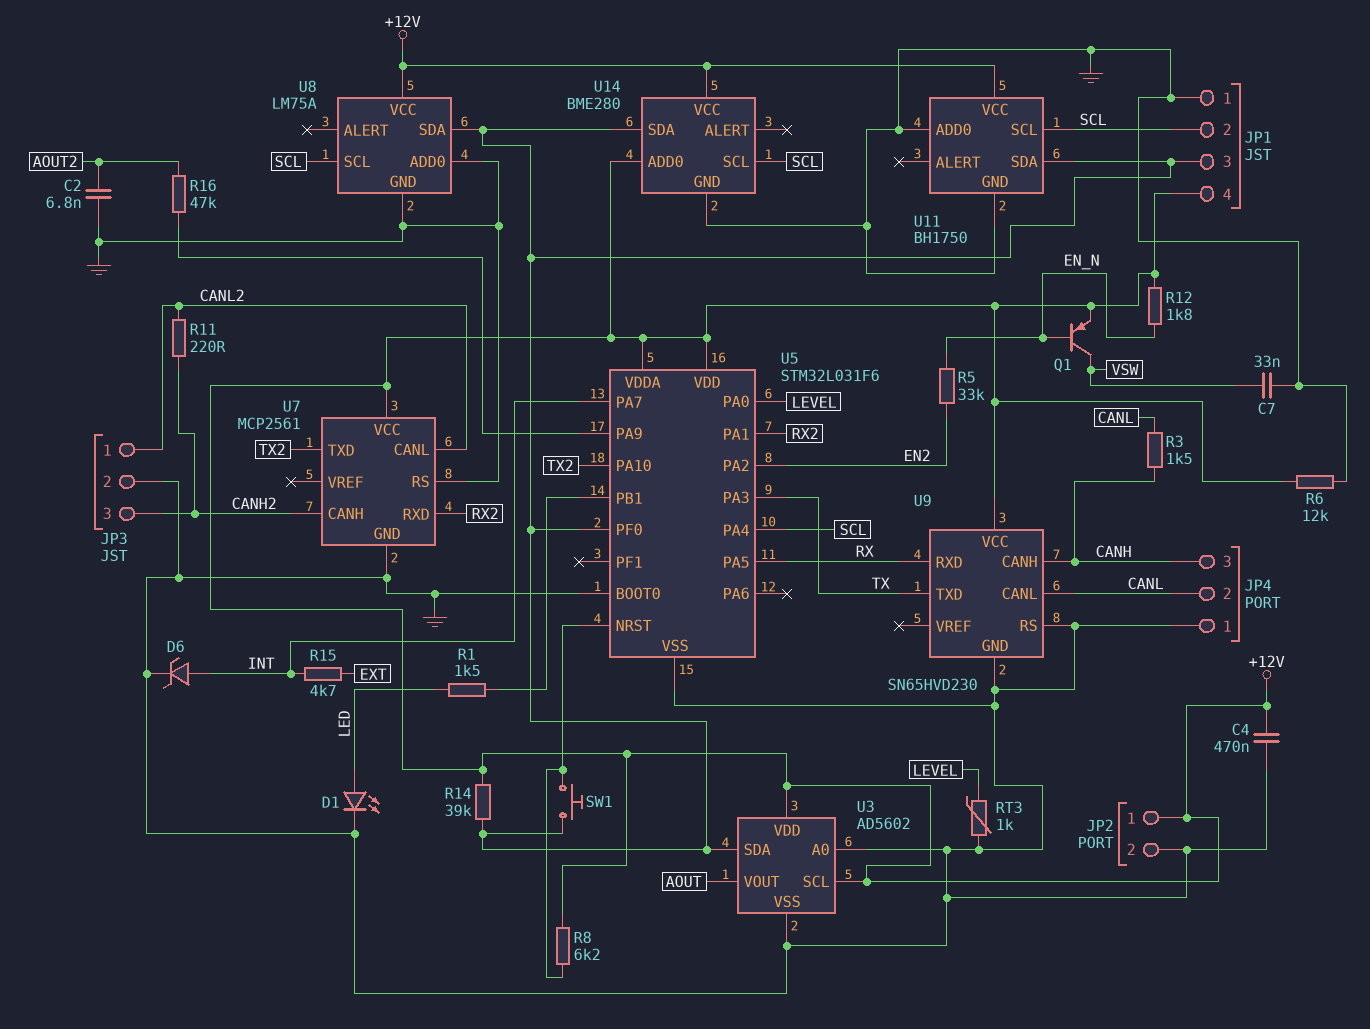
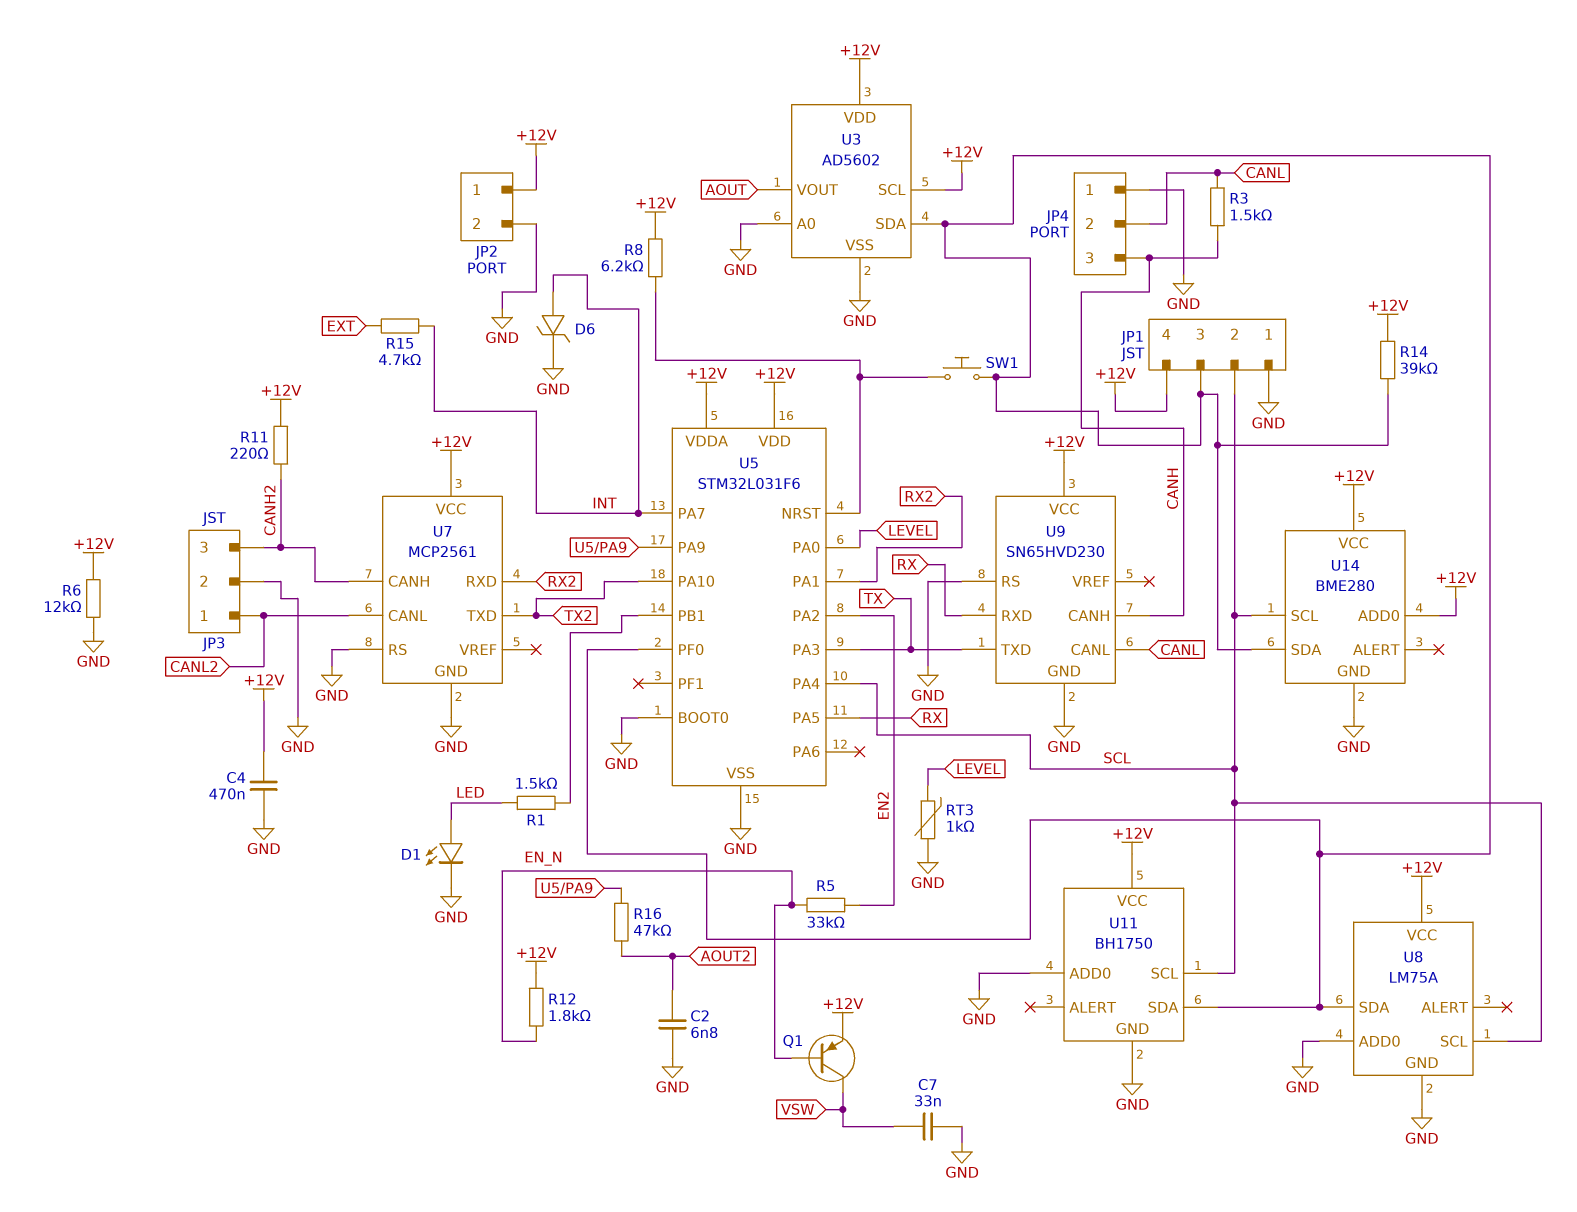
R11: 220 (CANH2, CANL2) -> 220 (+12V, CANH2)

